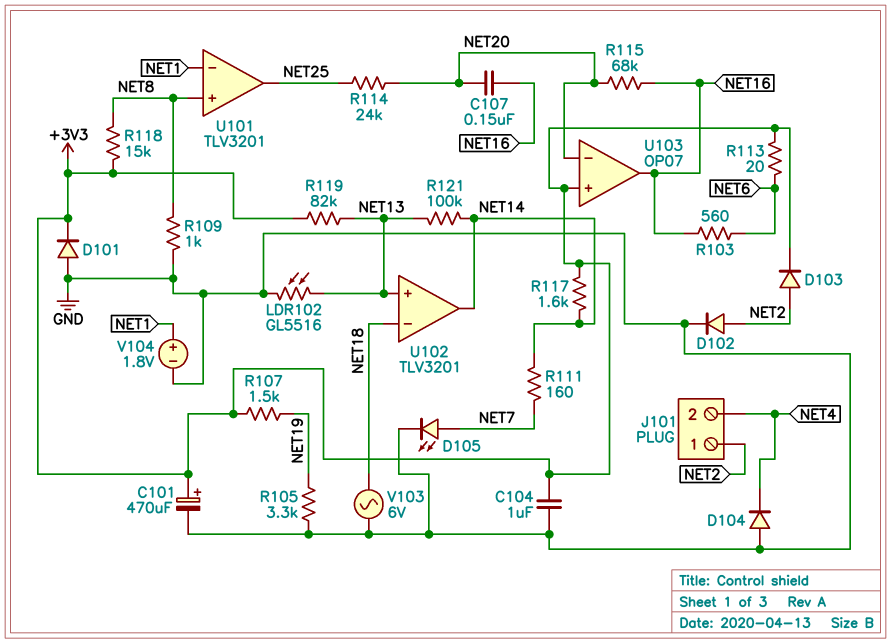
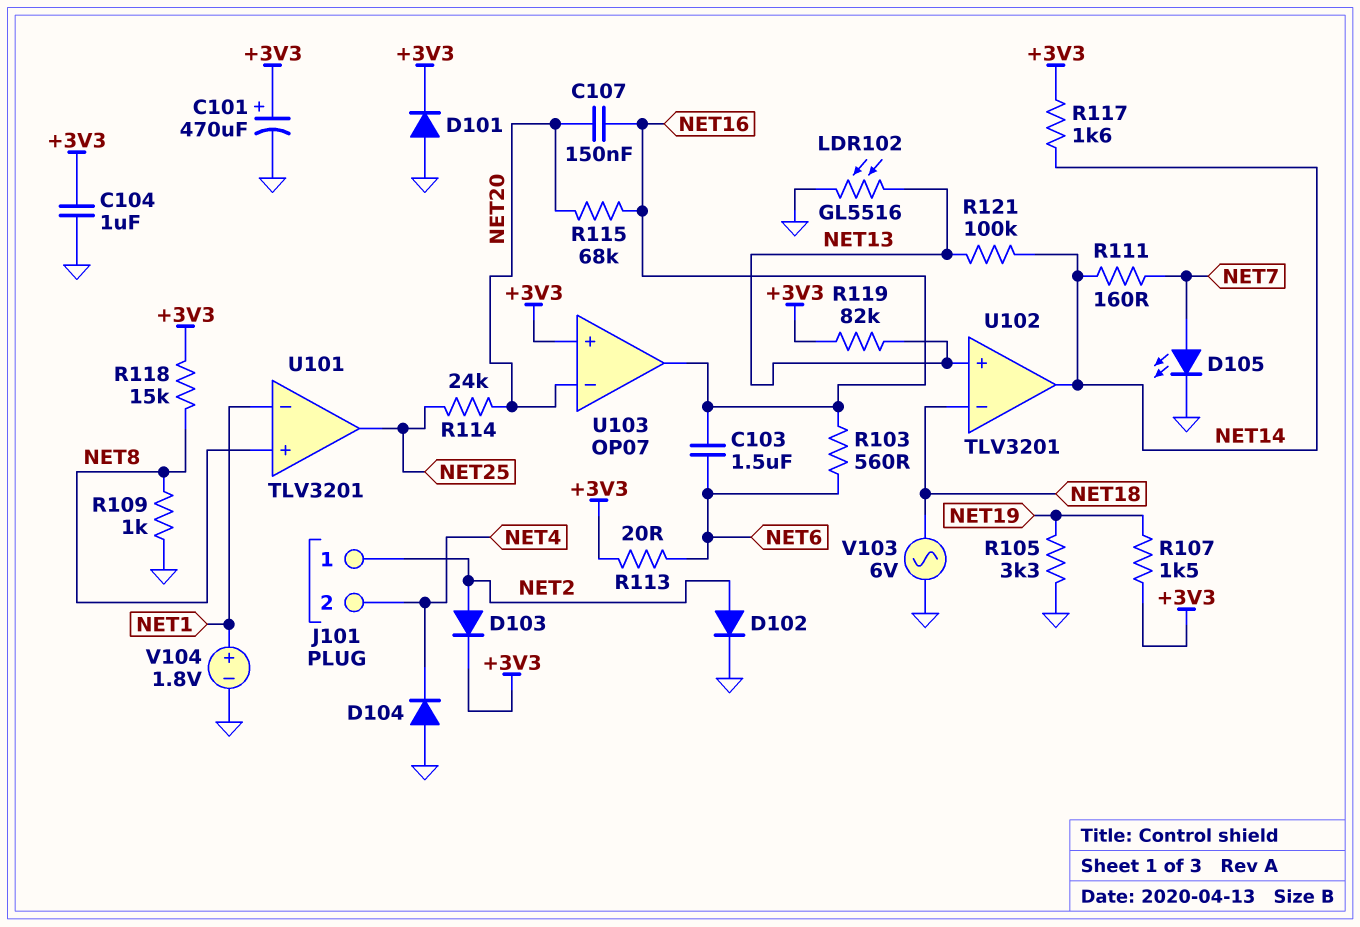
C103: none -> 1.5uF (NET6, NET16)

